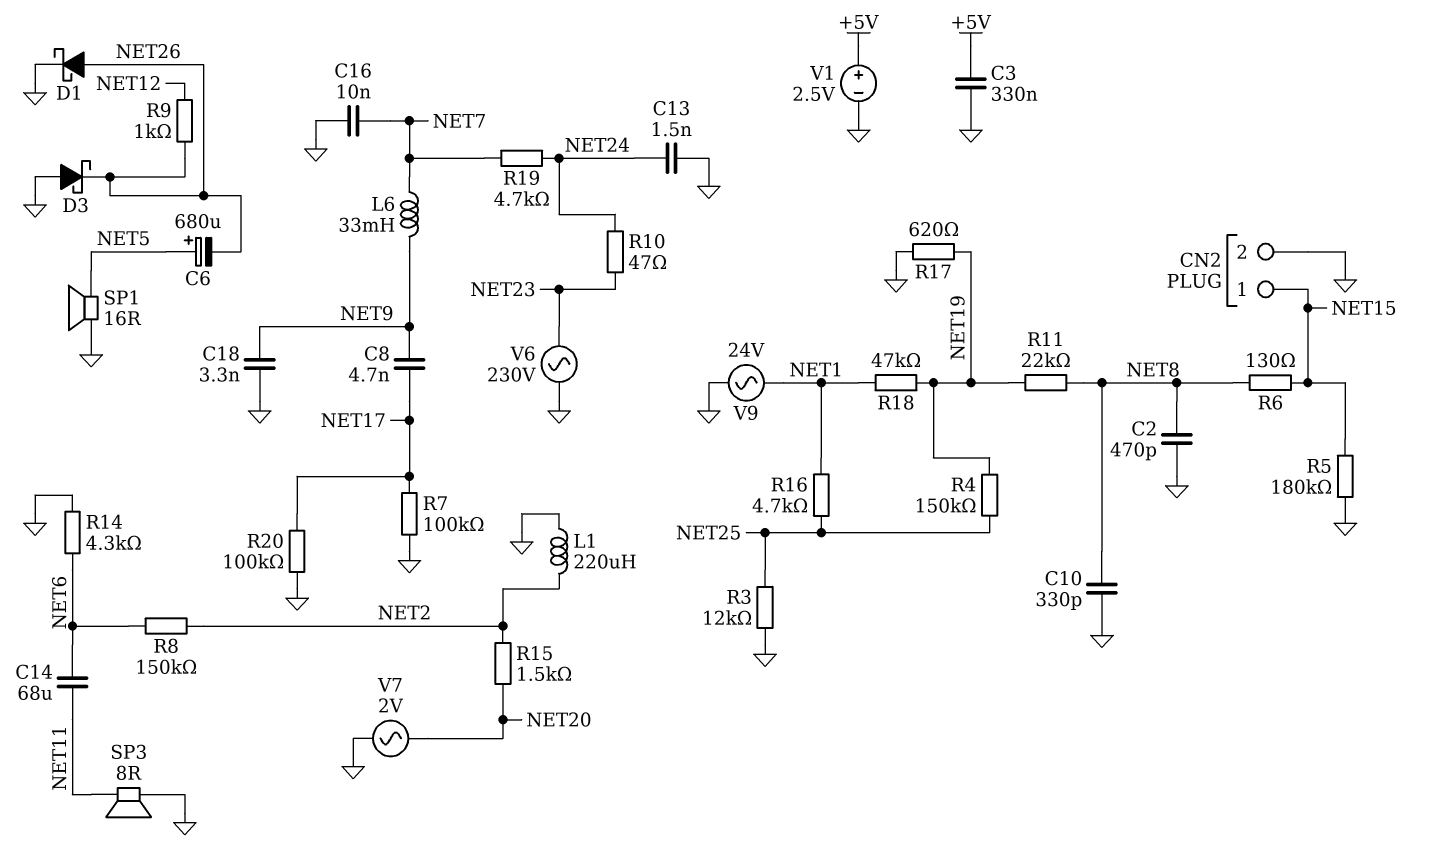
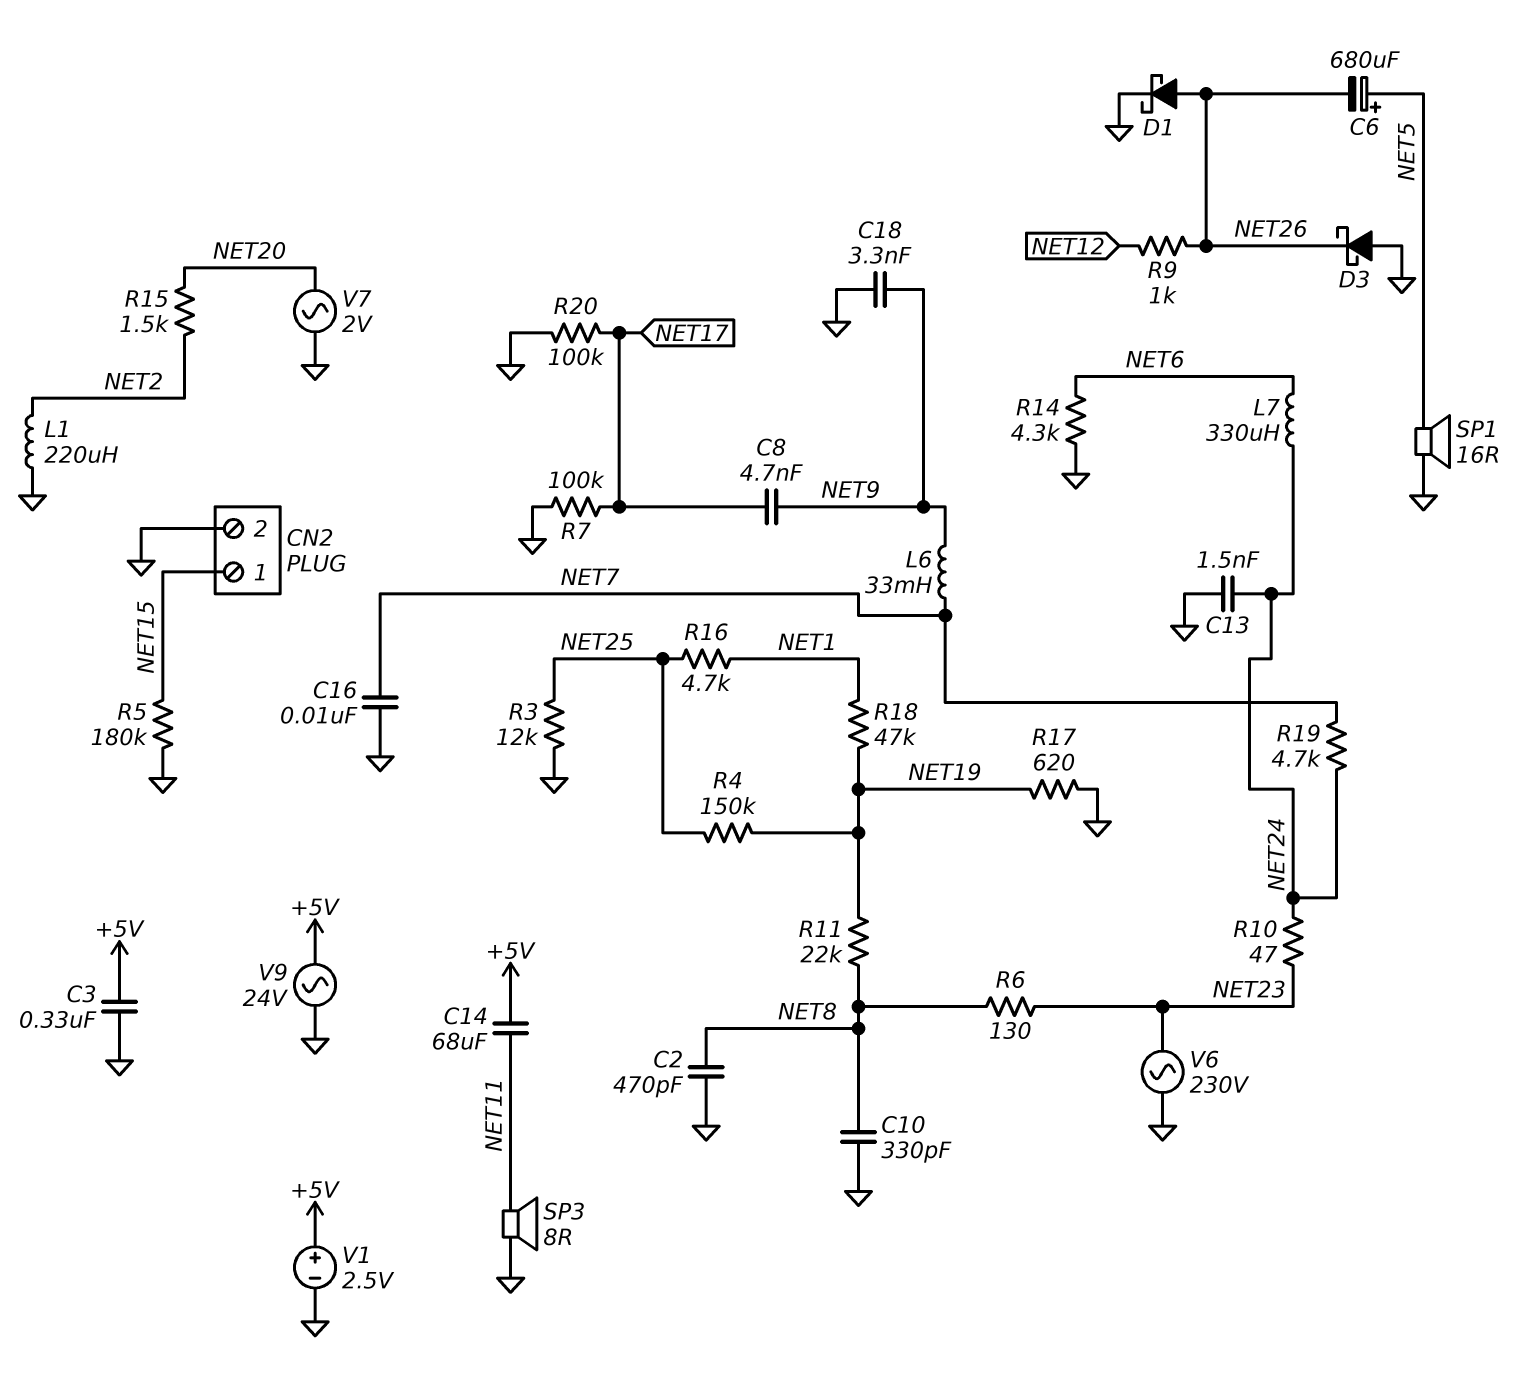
C14: 68uF (NET6, NET11) -> 68uF (+5V, NET11)
L7: none -> 330uH (NET6, NET24)
R6: 130 (NET8, NET15) -> 130 (NET8, NET23)
R8: 150k (NET2, NET6) -> none
V9: AC 24V (GND, NET1) -> AC 24V (+5V, GND)

